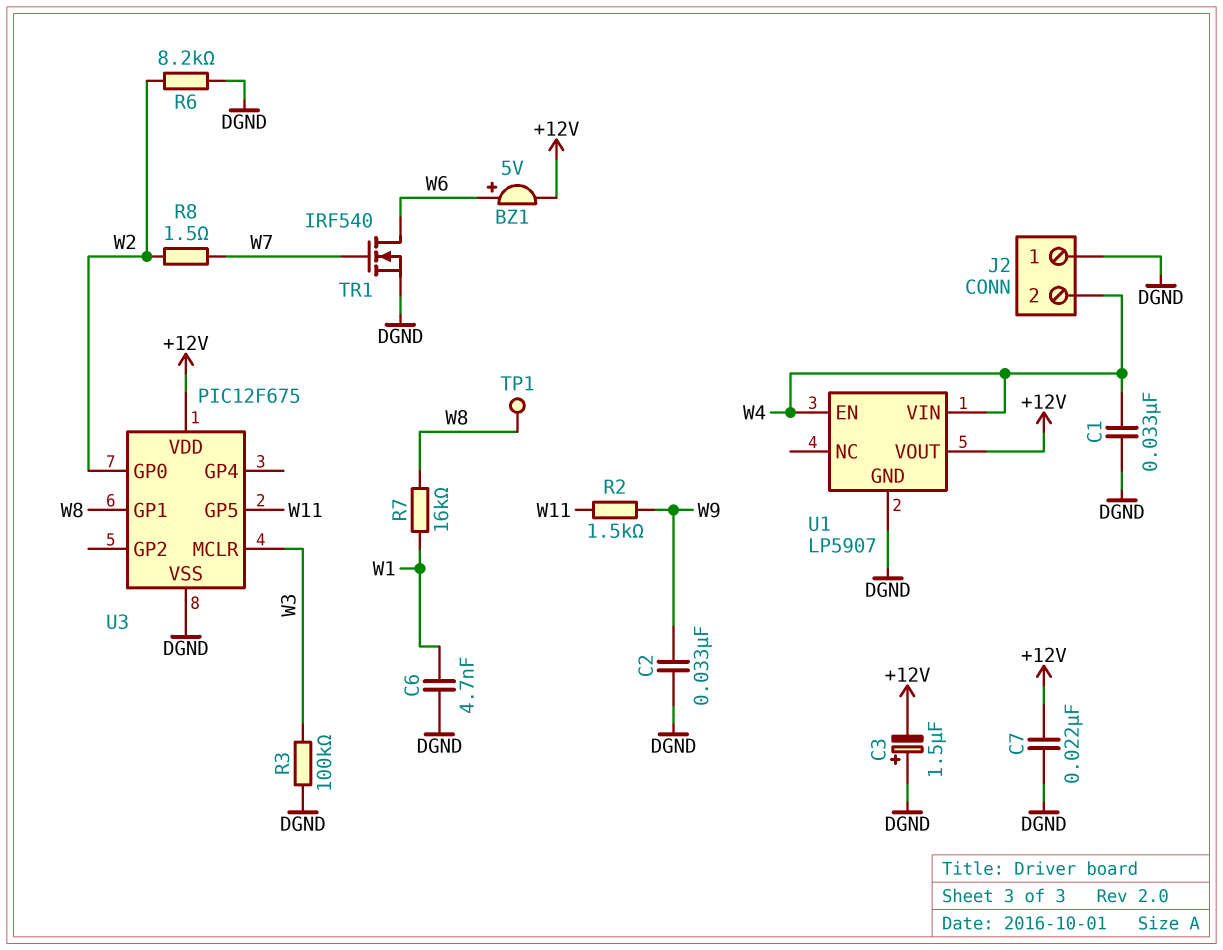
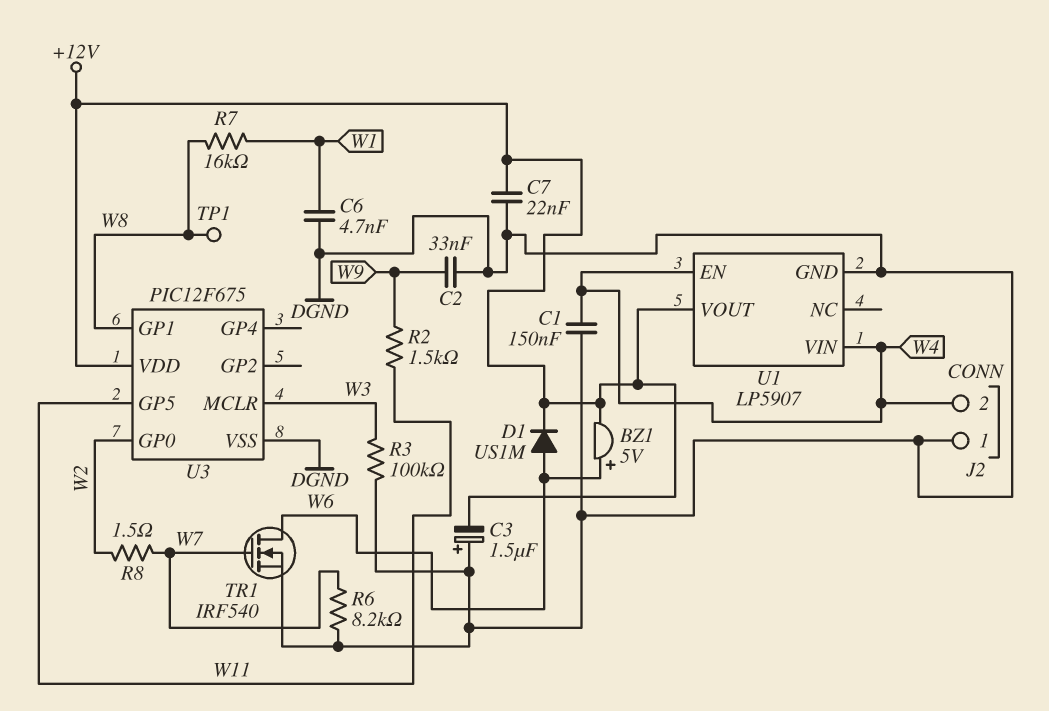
C1: 33nF (DGND, W4) -> 150nF (DGND, W4)
D1: none -> diode US1M (A W6, K +12V)
R6: 8.2k (DGND, W2) -> 8.2k (DGND, W7)

